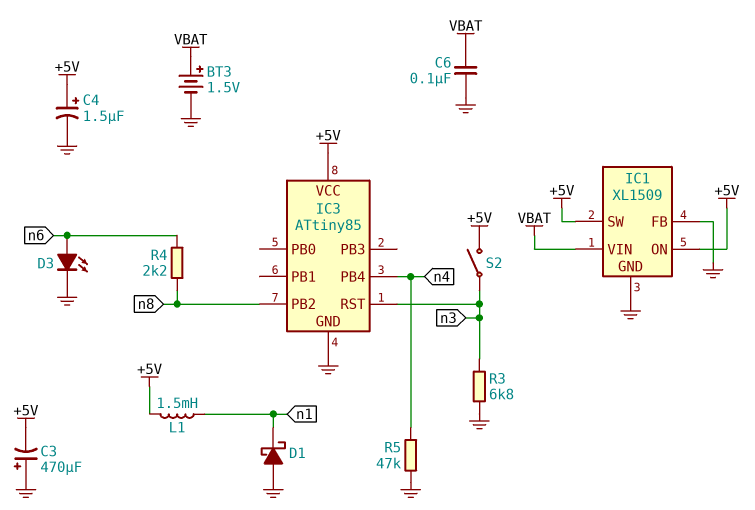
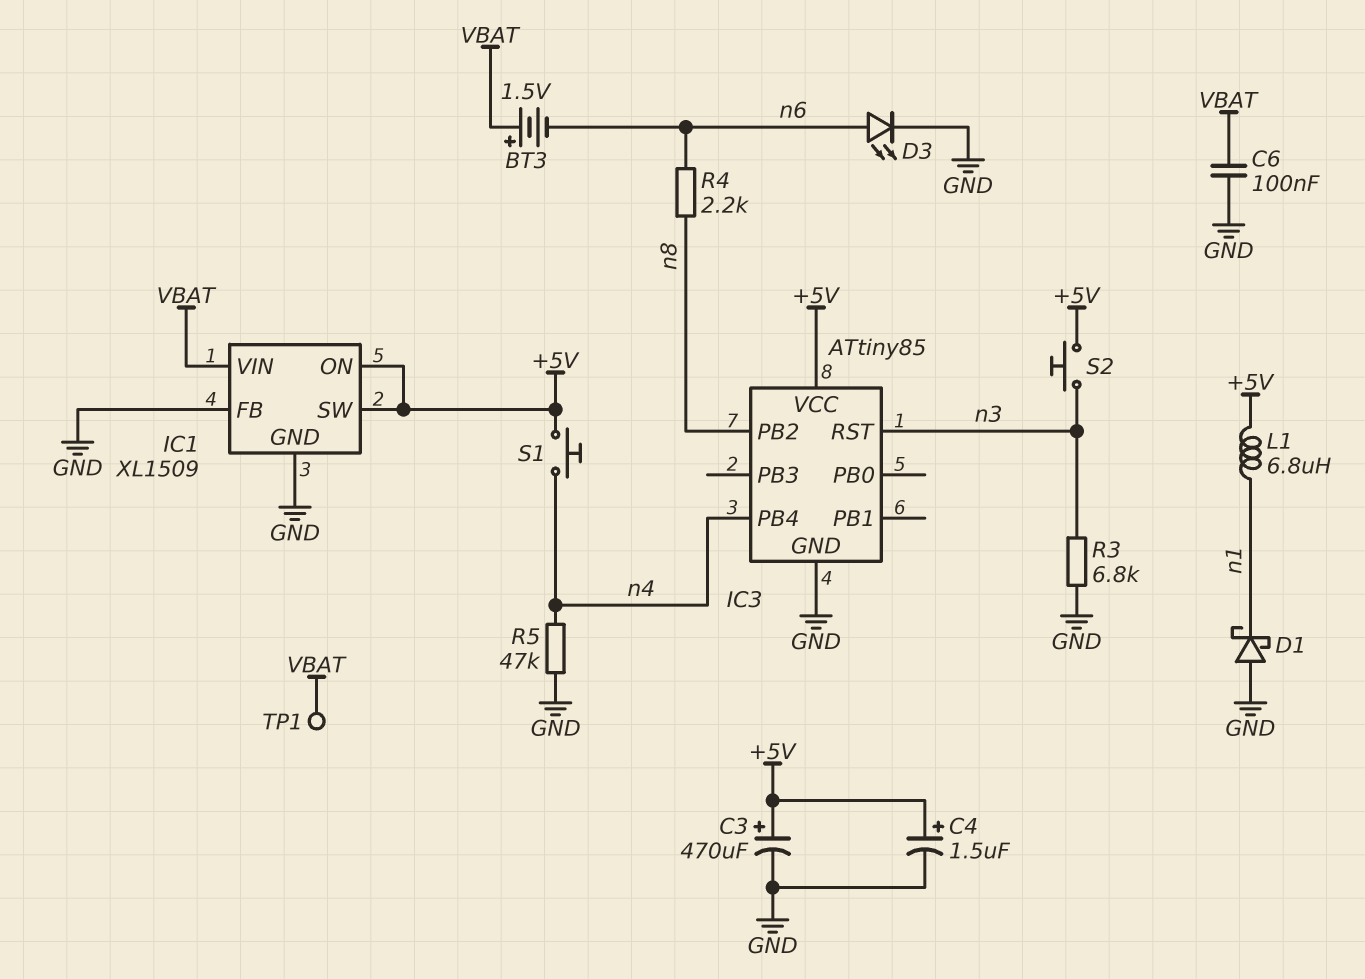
BT3: 1.5V (plus VBAT, minus GND) -> 1.5V (plus VBAT, minus n6)
C3: 470uF (plus GND, minus +5V) -> 470uF (plus +5V, minus GND)
L1: 1.5mH (+5V, n1) -> 6.8uH (+5V, n1)
S1: none -> button (+5V, n4)
S2: switch (+5V, n3) -> button (+5V, n3)
TP1: none -> test point (VBAT)

